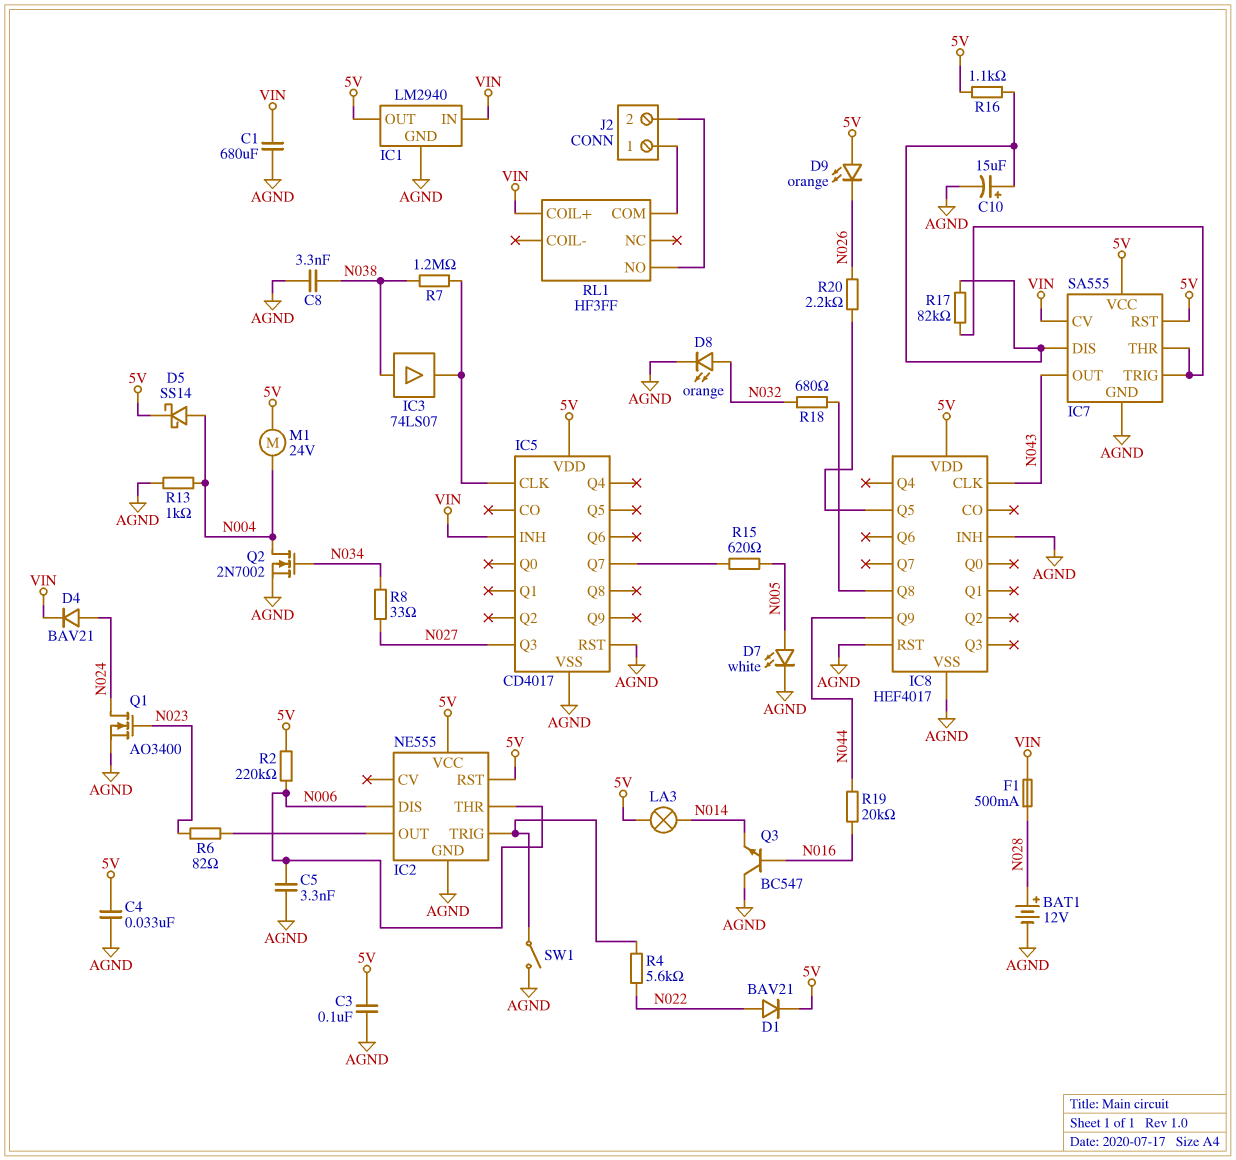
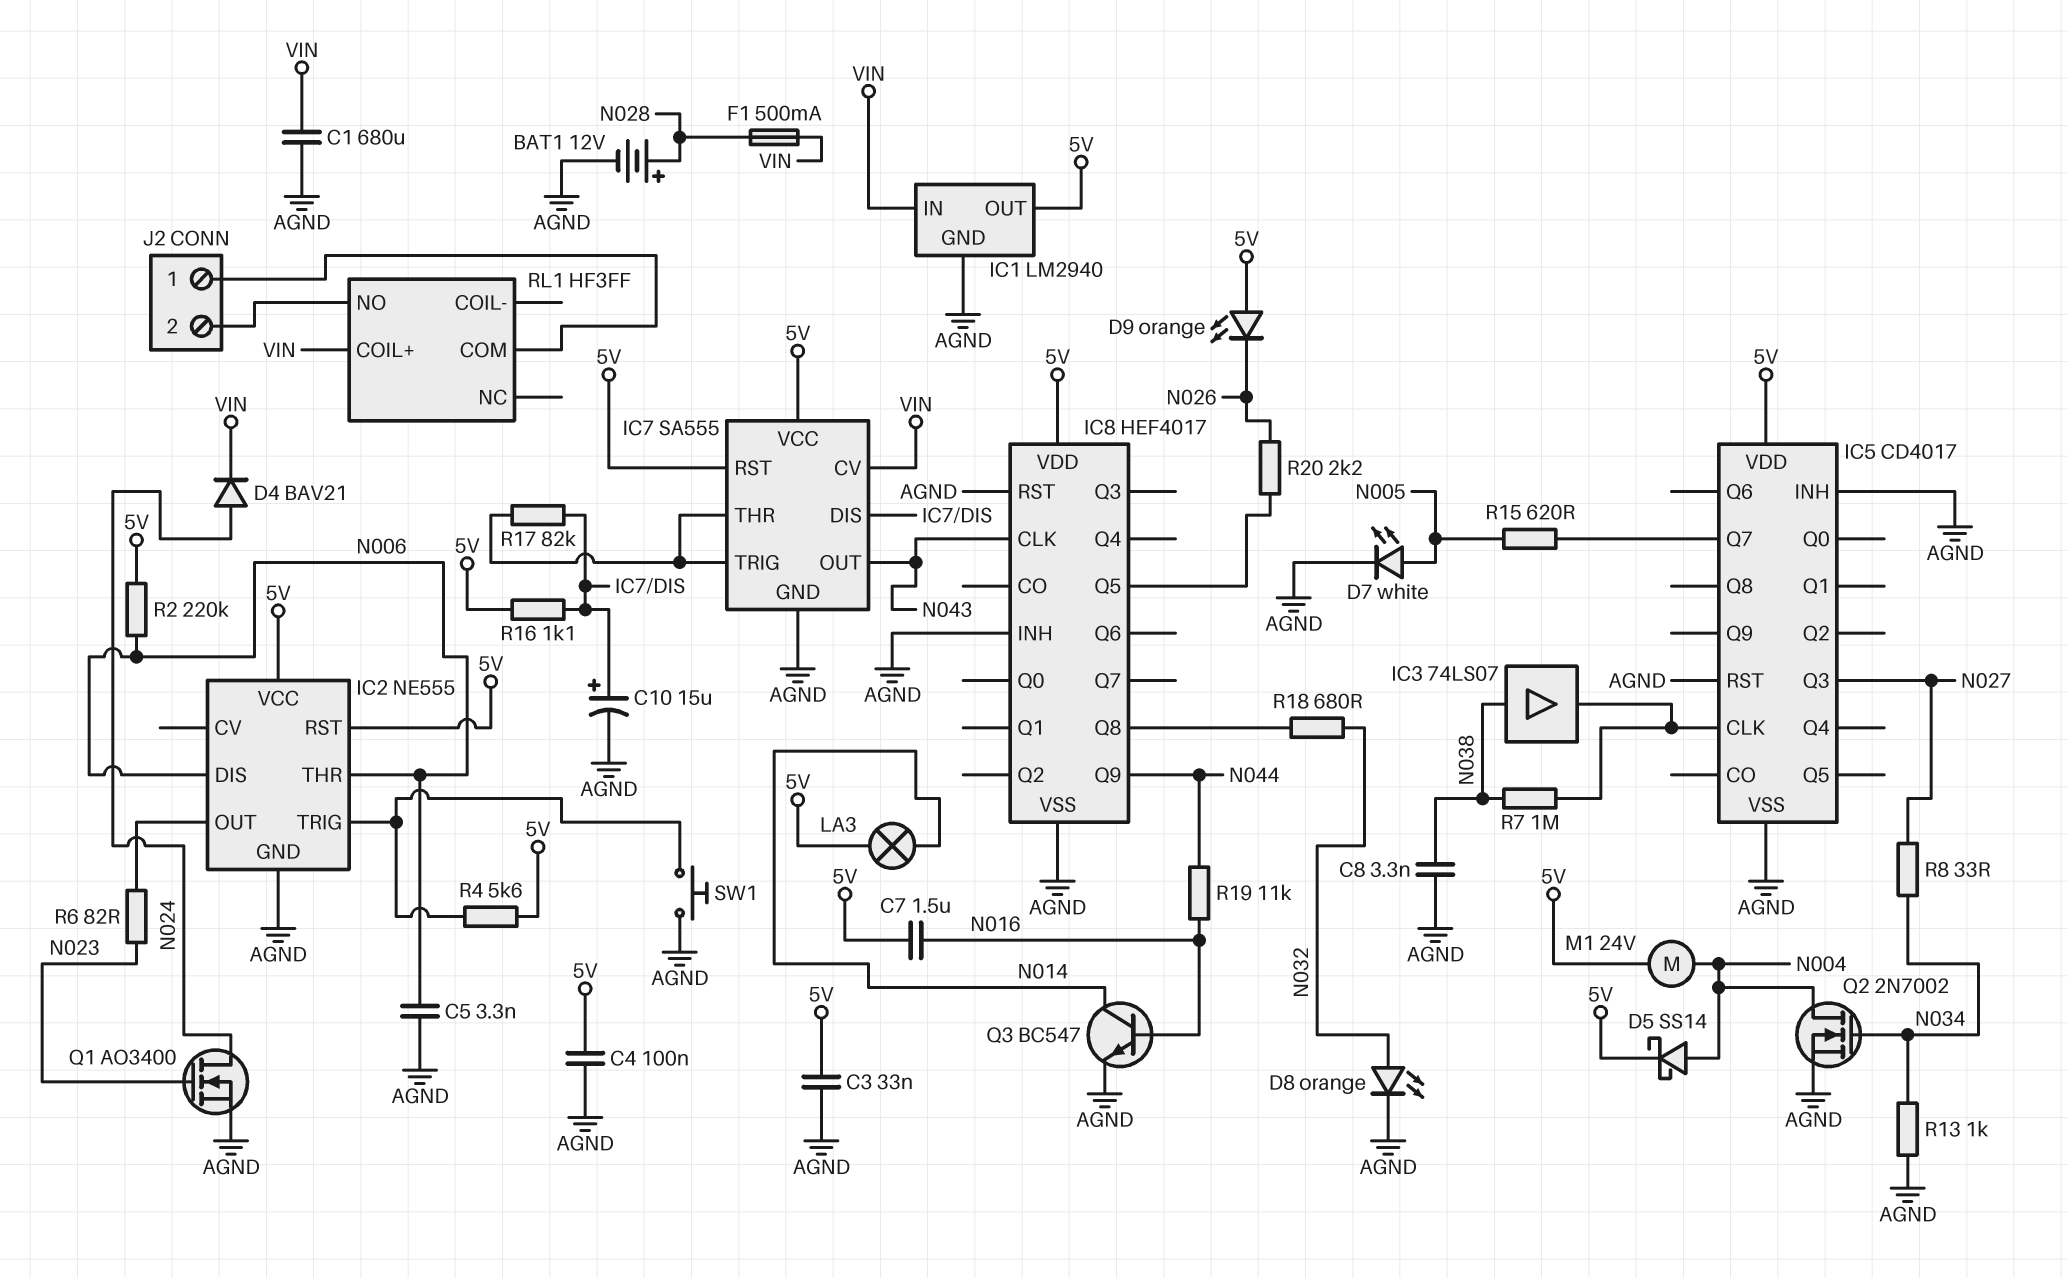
C3: 100nF (5V, AGND) -> 33nF (5V, AGND)
C4: 33nF (5V, AGND) -> 100nF (5V, AGND)
C7: none -> 1.5uF (5V, N016)
D1: diode BAV21 (A N022, K 5V) -> none
IC5 pin INH: VIN -> AGND
Q3: NPN BC547 (B N016, C AGND, E N014) -> NPN BC547 (B N016, C N014, E AGND)
R4: 5.6k (IC2/TRIG, N022) -> 5.6k (5V, IC2/TRIG)
R7: 1.2M (IC5/CLK, N038) -> 1M (IC5/CLK, N038)
R13: 1k (AGND, N004) -> 1k (AGND, N034)
R19: 20k (N016, N044) -> 11k (N016, N044)
SW1: switch (AGND, IC2/TRIG) -> button (AGND, IC2/TRIG)

